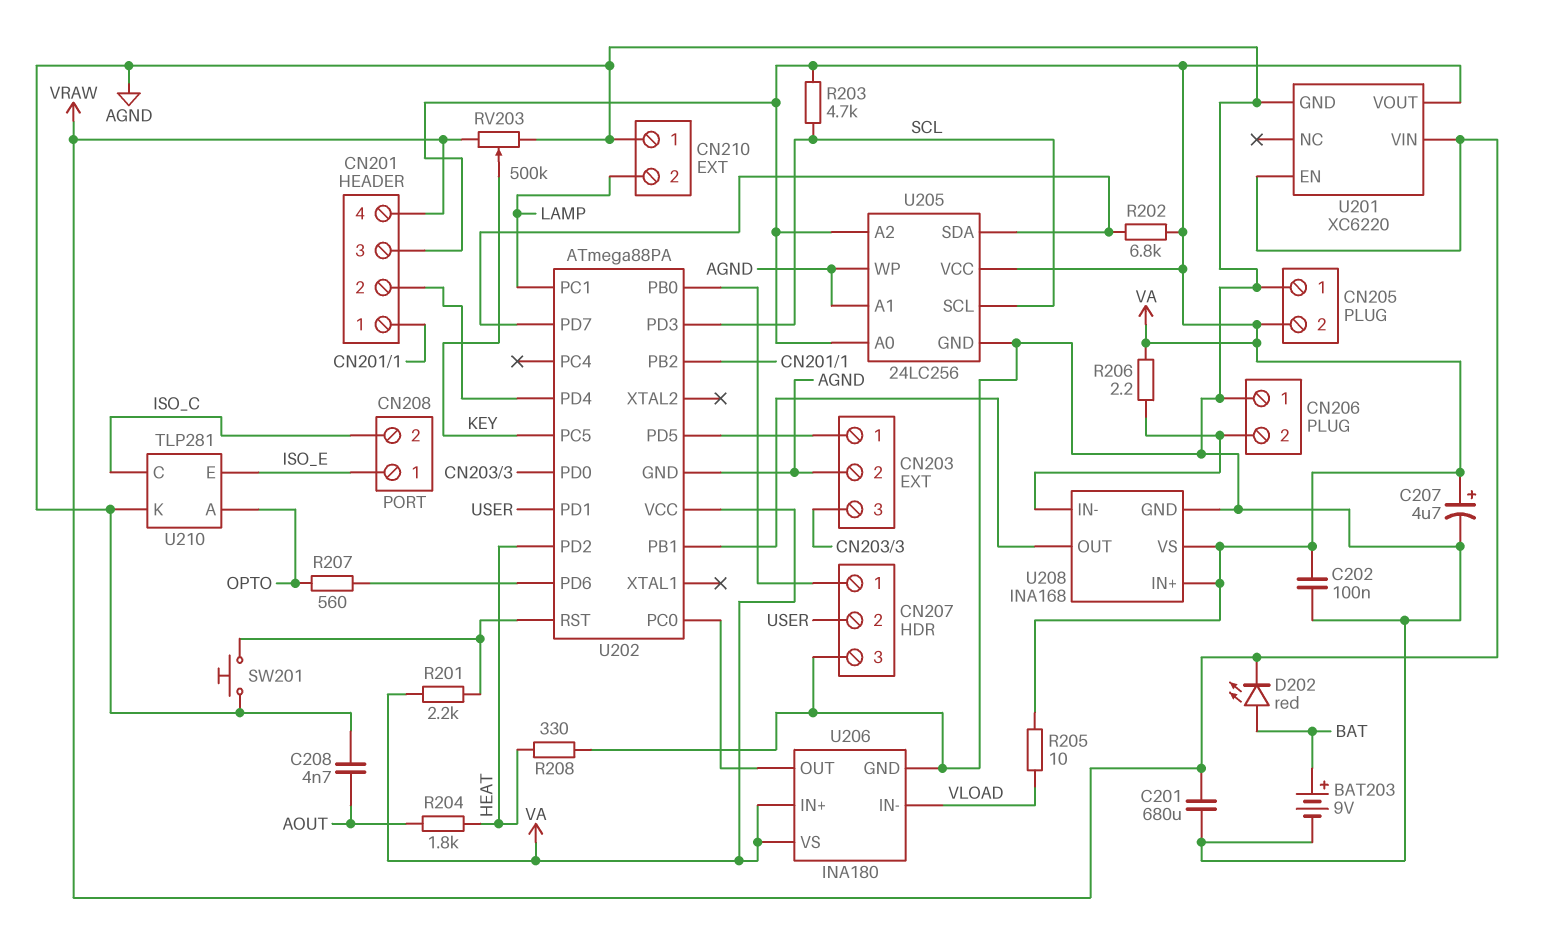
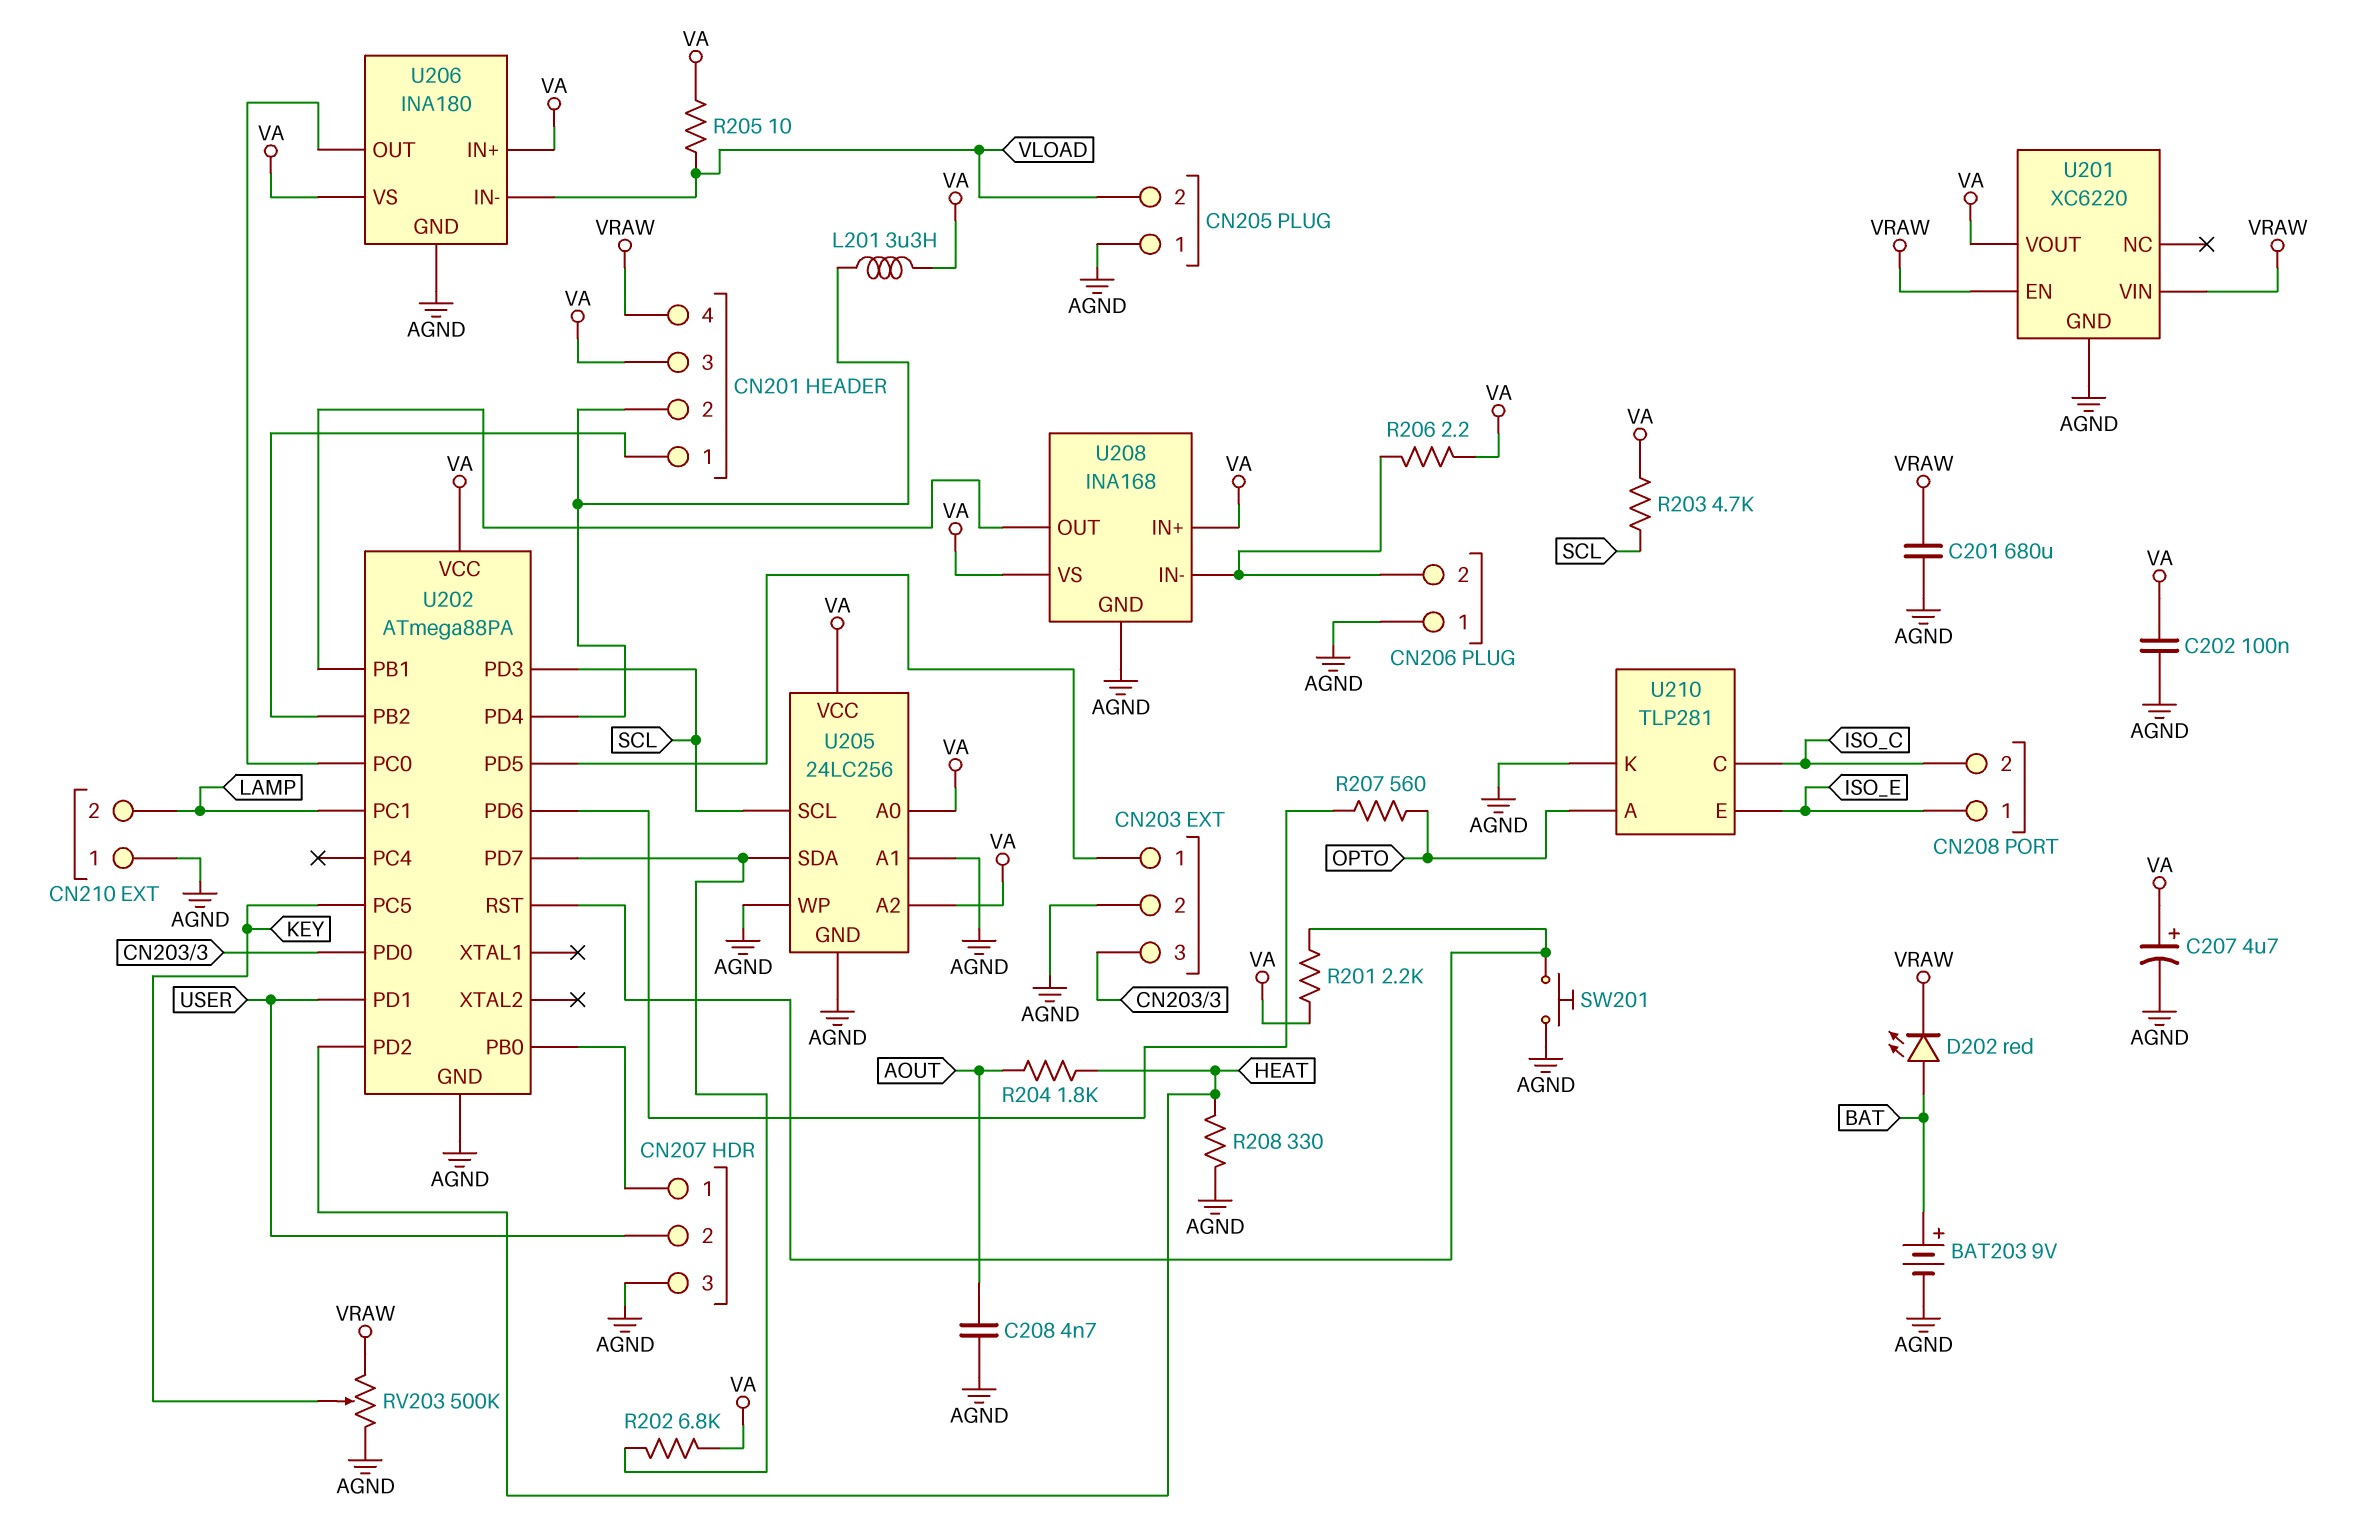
CN205 pin 2: VA -> VLOAD
L201: none -> 3.3uH (CN201/2, VA)

